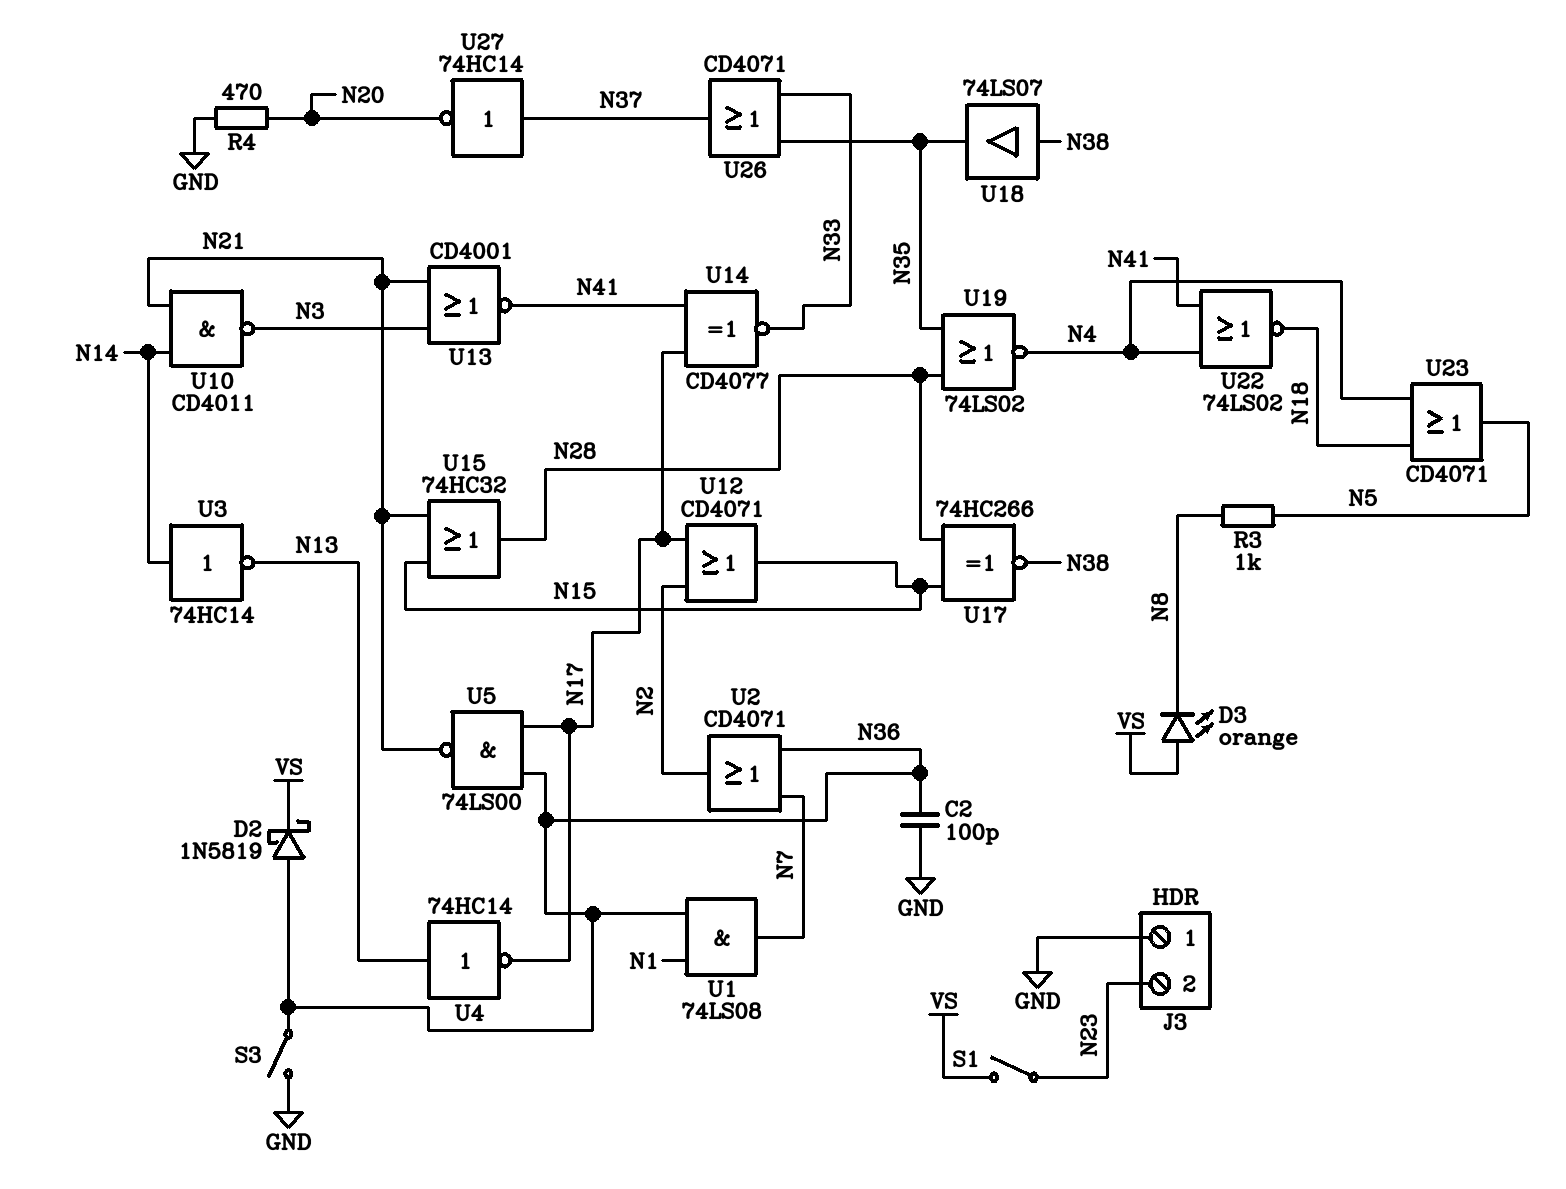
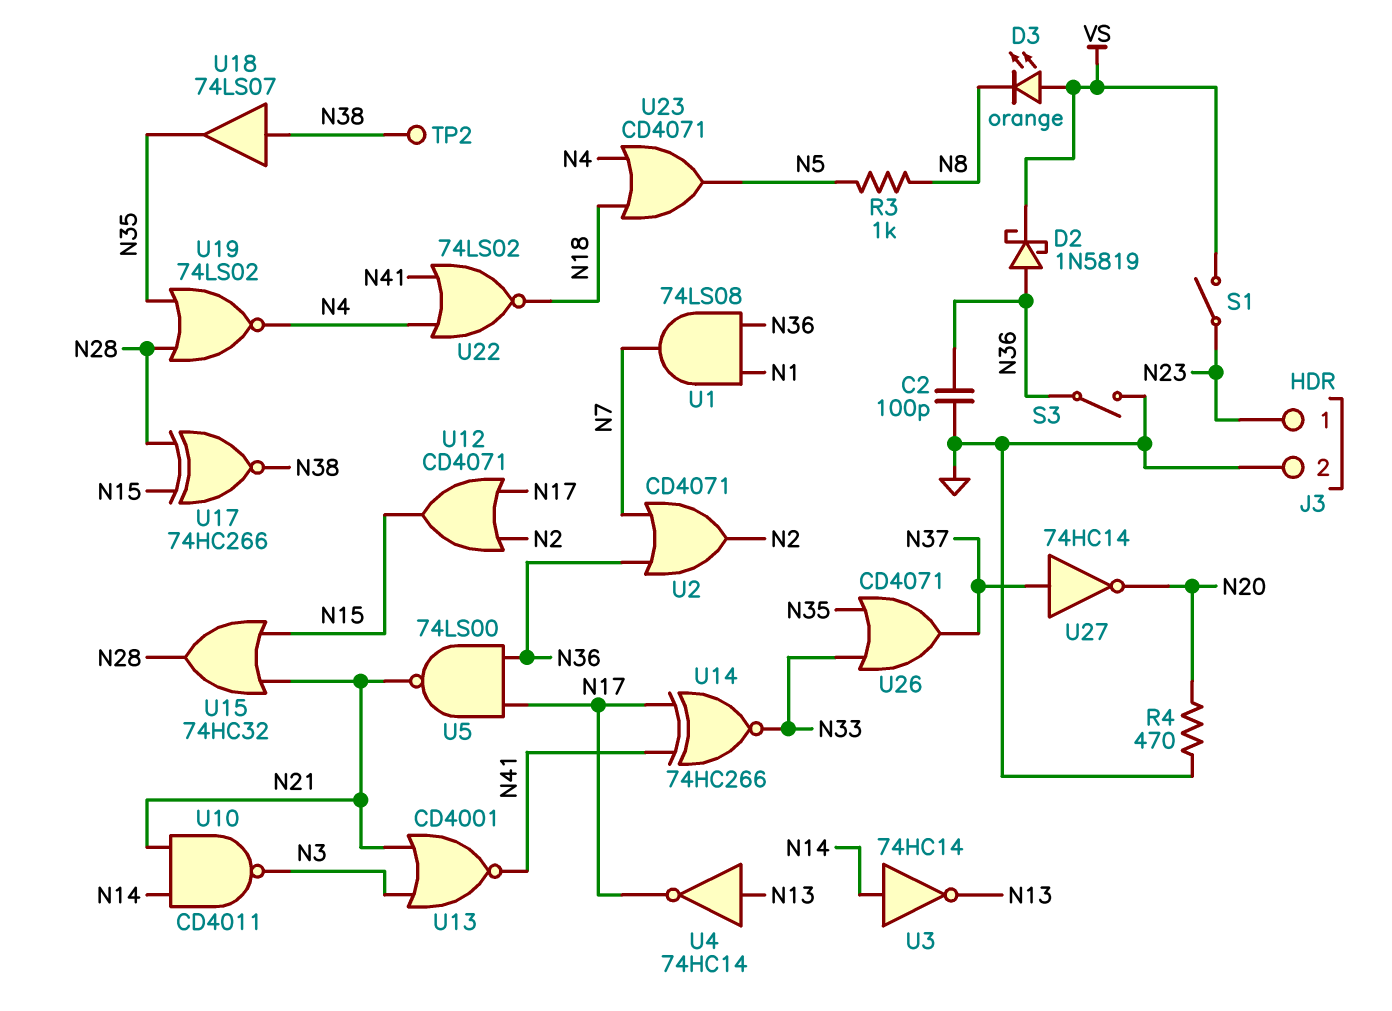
J3 pin 1: GND -> N23
J3 pin 2: N23 -> GND
TP2: none -> test point (N38)
U14: XNOR CD4077 (in N17, in N41, out N33) -> XNOR 74HC266 (in N17, in N41, out N33)

